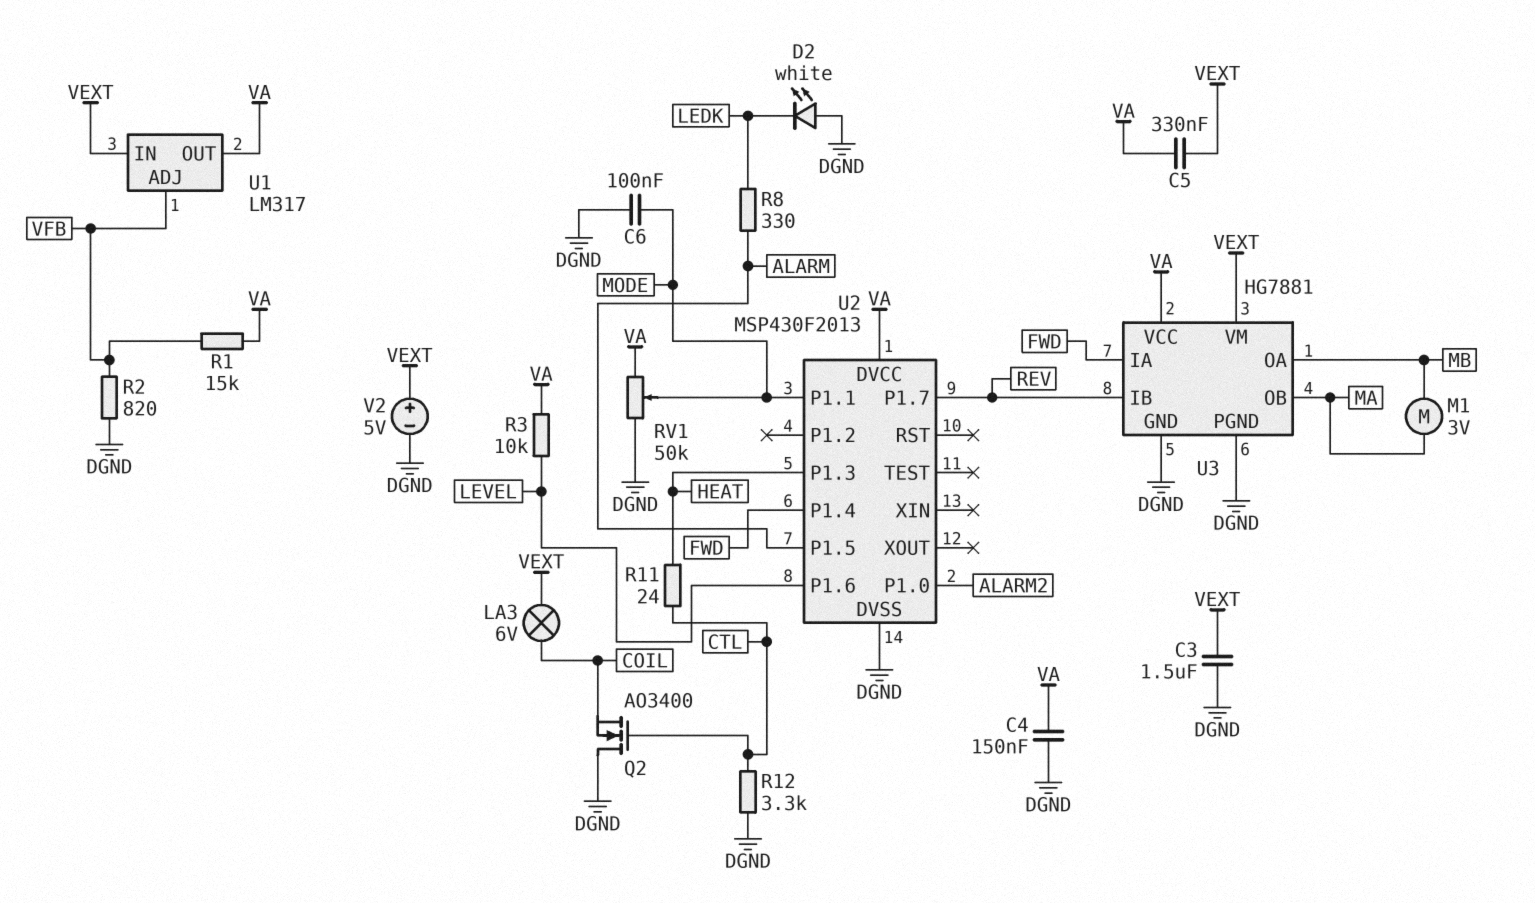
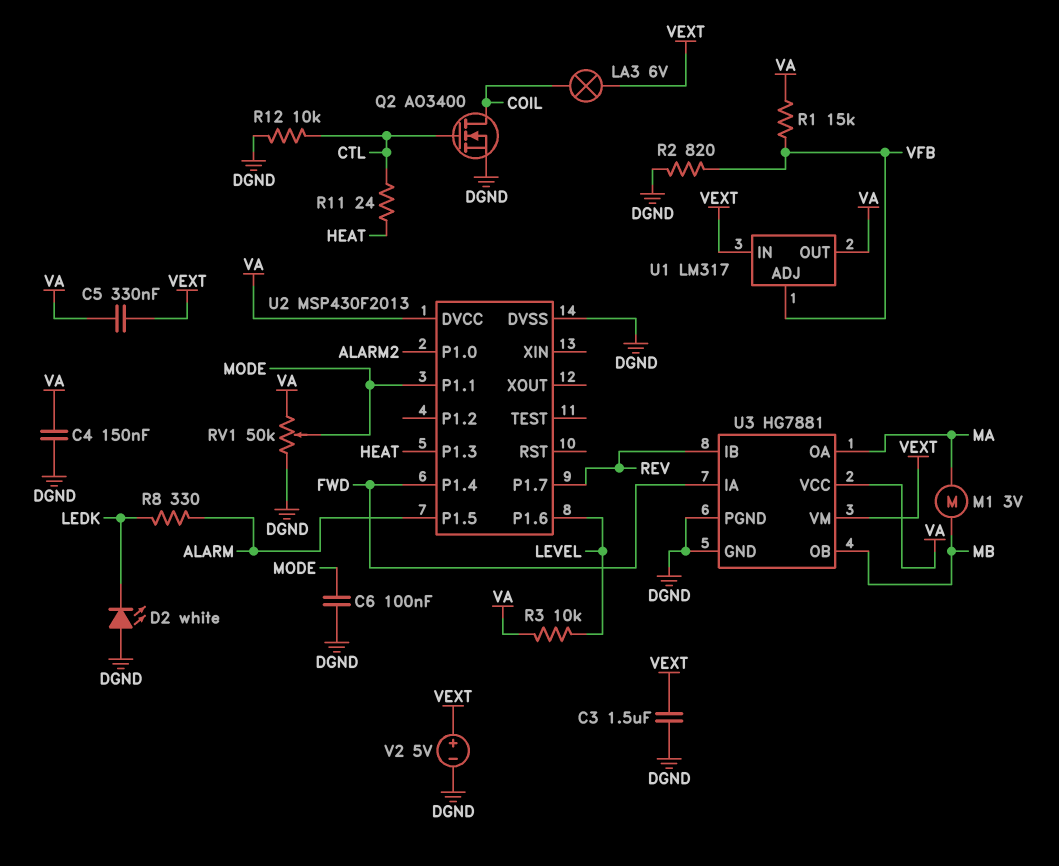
Q2: NMOS AO3400 (G CTL, D DGND, S COIL) -> NMOS AO3400 (G CTL, D COIL, S DGND)
R12: 3.3k (CTL, DGND) -> 10k (CTL, DGND)
U3 pin OA: MB -> MA
U3 pin OB: MA -> MB

